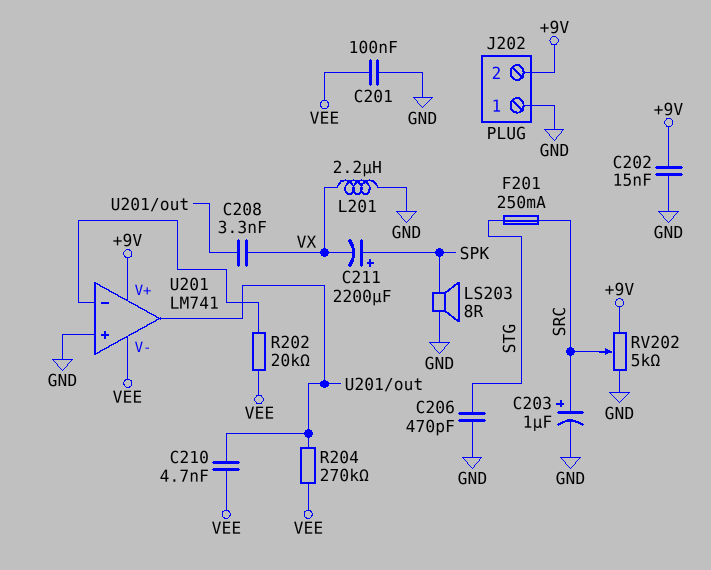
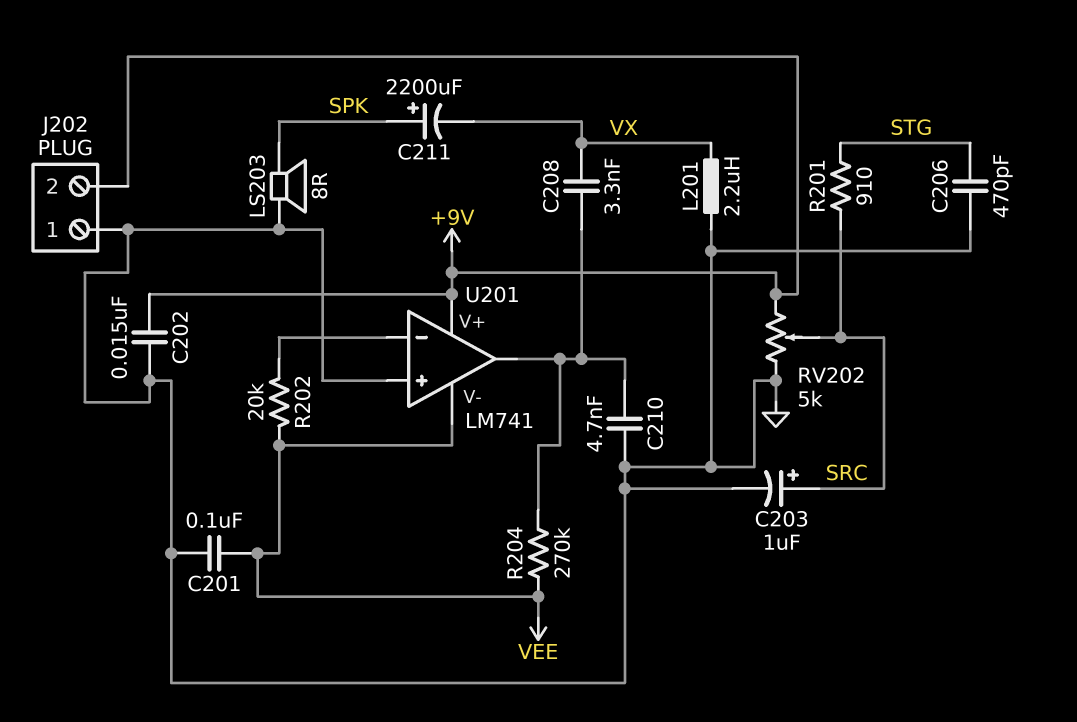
C210: 4.7nF (U201/out, VEE) -> 4.7nF (GND, U201/out)
F201: 250mA (SRC, STG) -> none
R201: none -> 910 (SRC, STG)

